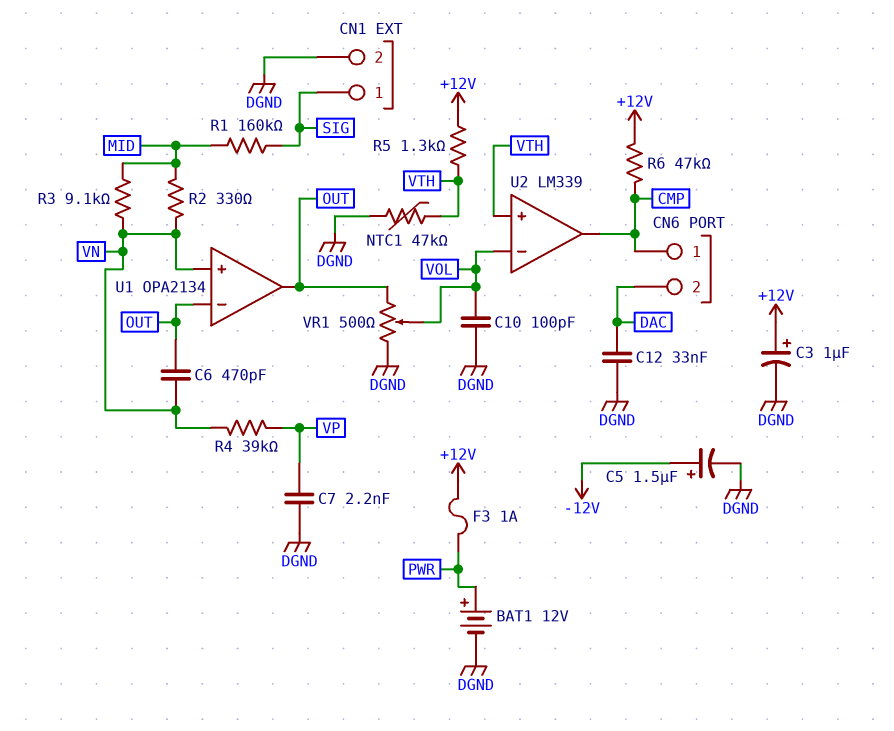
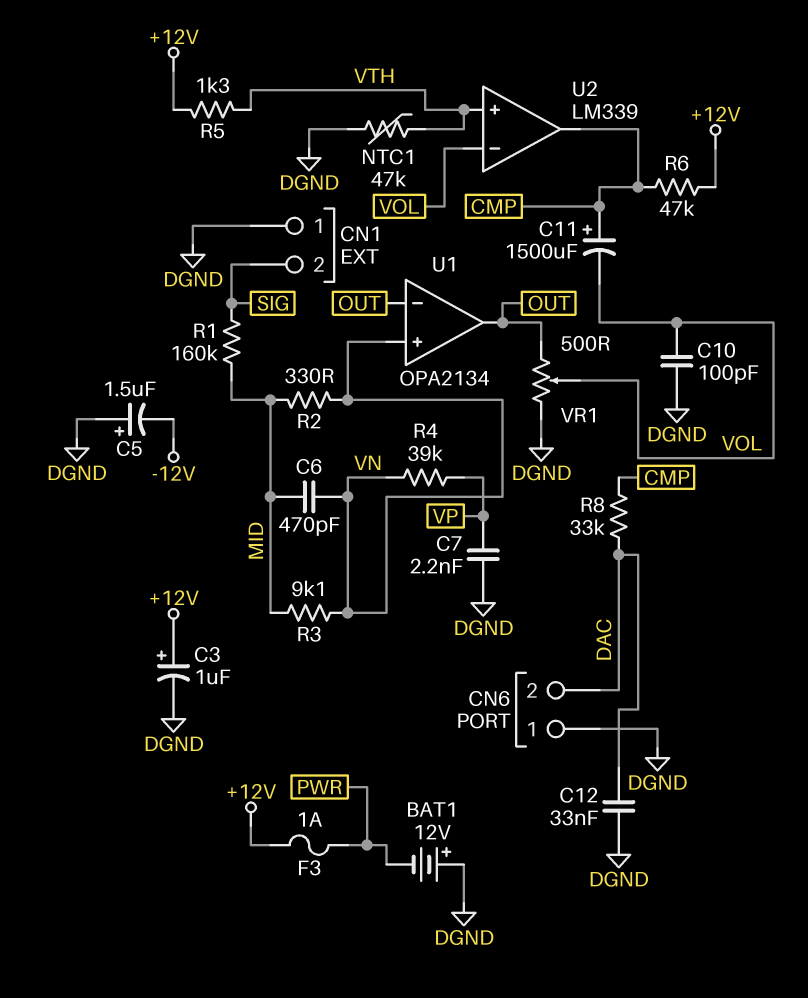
BAT1: 12V (plus PWR, minus DGND) -> 12V (plus DGND, minus PWR)
C5: 1.5uF (plus -12V, minus DGND) -> 1.5uF (plus DGND, minus -12V)
C6: 470pF (OUT, VN) -> 470pF (MID, VN)
C11: none -> 1500uF (plus CMP, minus VOL)
CN1 pin 1: SIG -> DGND
CN1 pin 2: DGND -> SIG
CN6 pin 1: CMP -> DGND
R8: none -> 33k (CMP, DAC)

